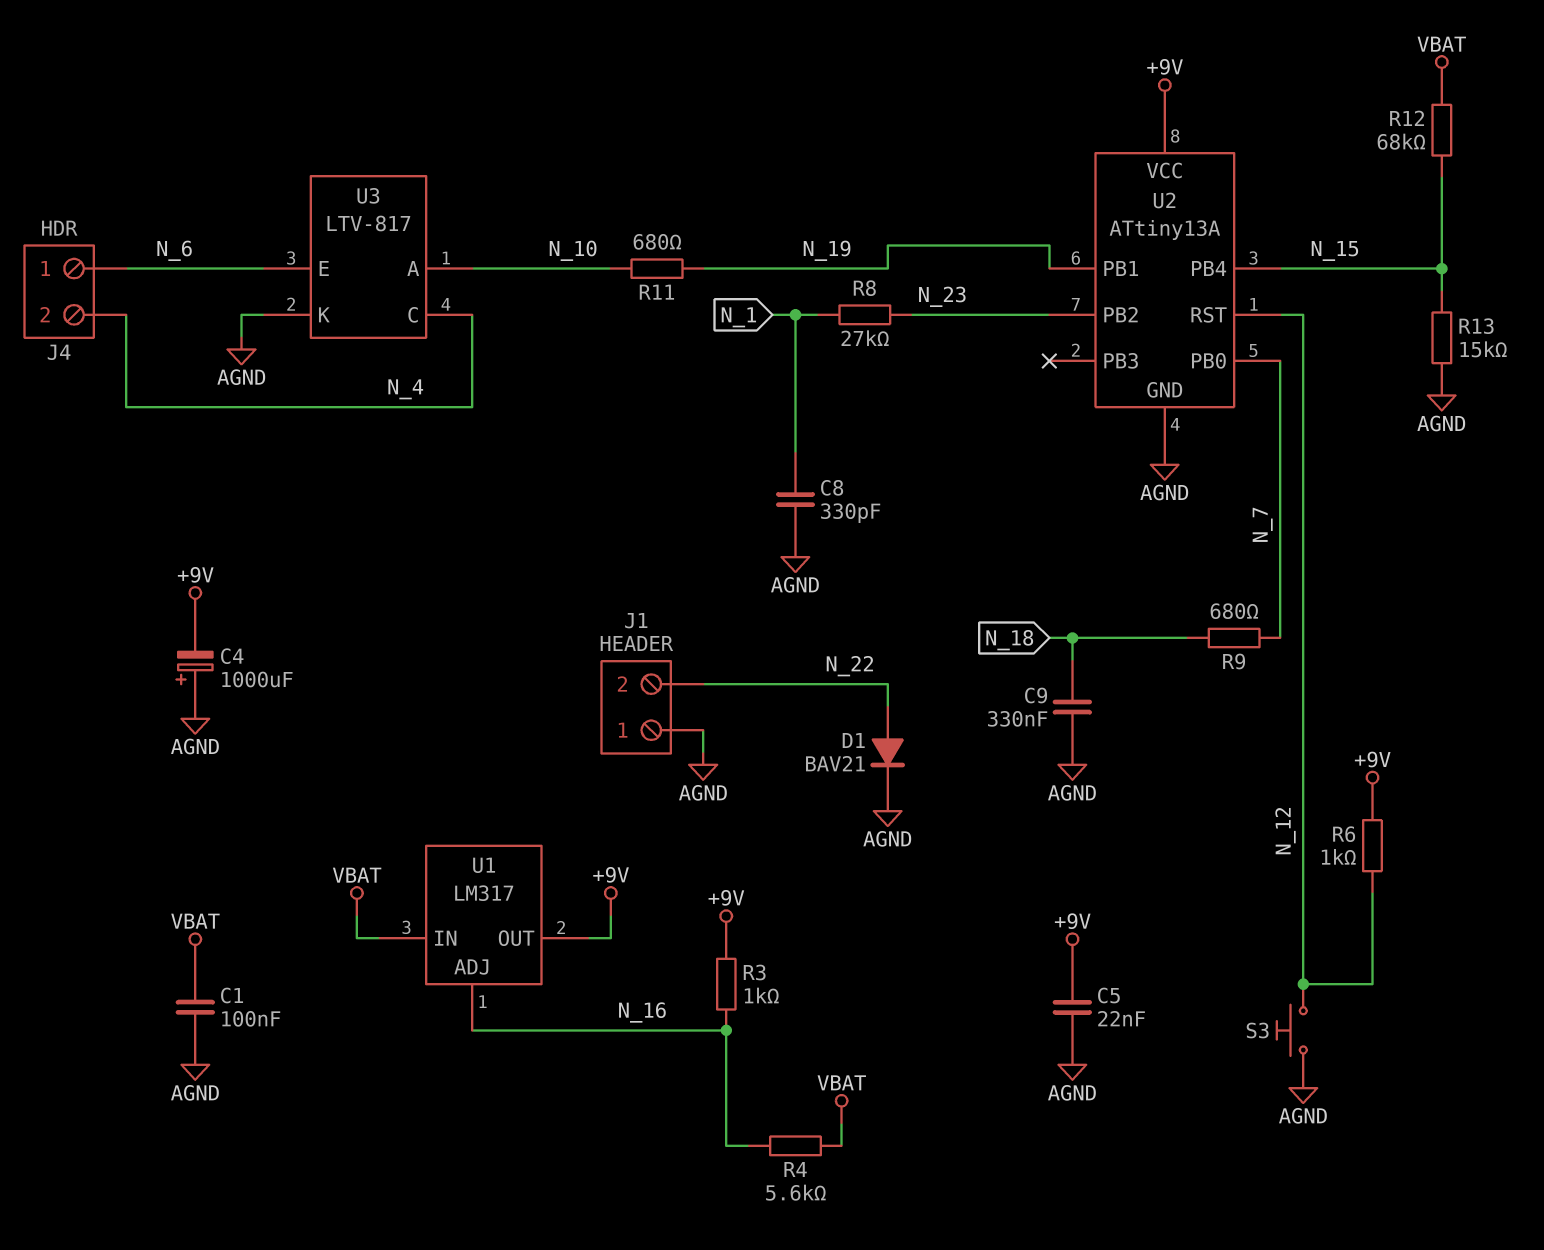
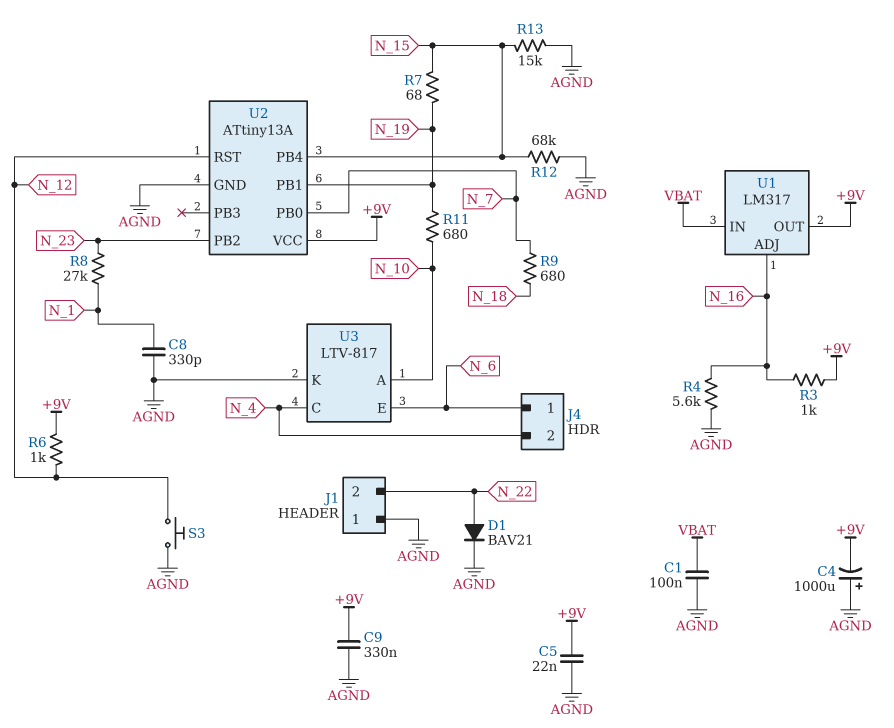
C9: 330nF (AGND, N_18) -> 330nF (+9V, AGND)
R4: 5.6k (N_16, VBAT) -> 5.6k (AGND, N_16)
R7: none -> 68 (N_15, N_19)
R12: 68k (N_15, VBAT) -> 68k (AGND, N_15)

